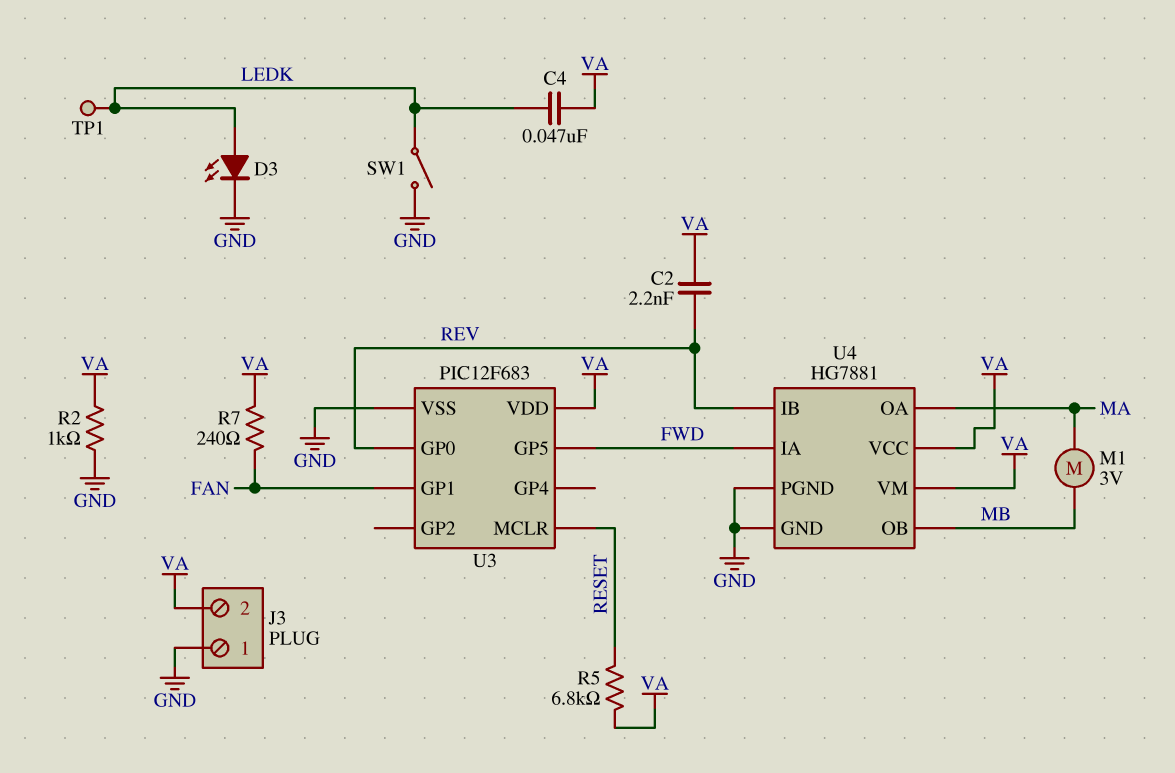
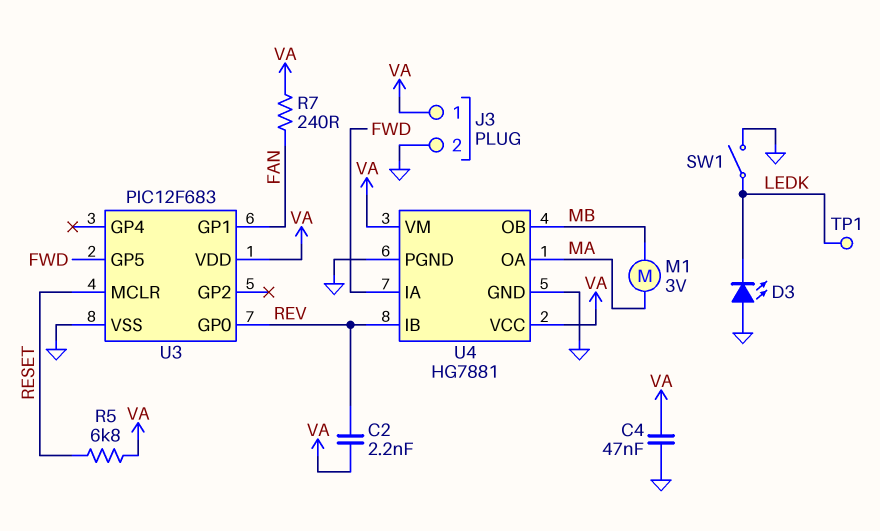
C4: 47nF (LEDK, VA) -> 47nF (GND, VA)
D3: LED (A LEDK, K GND) -> LED (A GND, K LEDK)
J3 pin 1: GND -> VA
J3 pin 2: VA -> GND
R2: 1k (GND, VA) -> none

